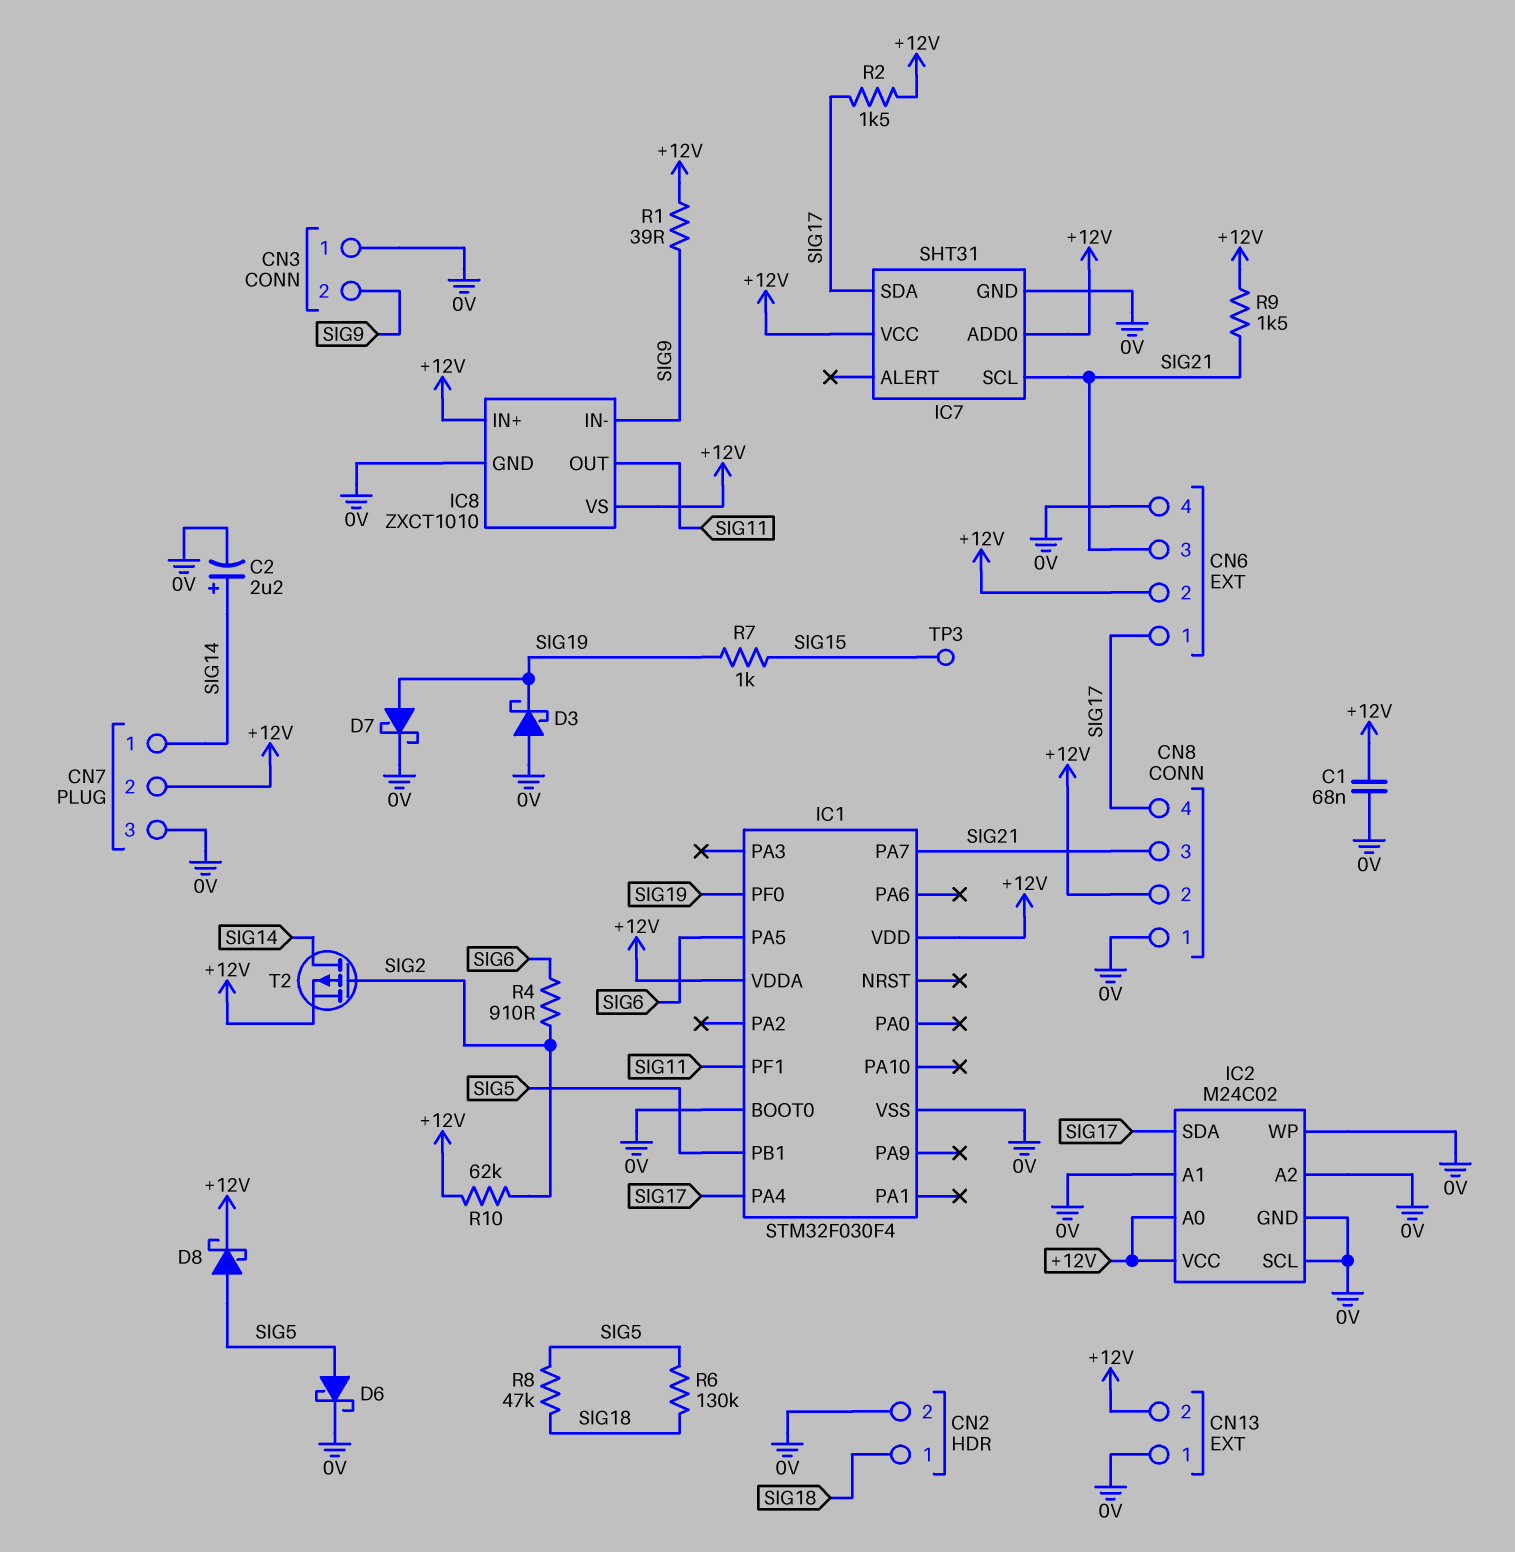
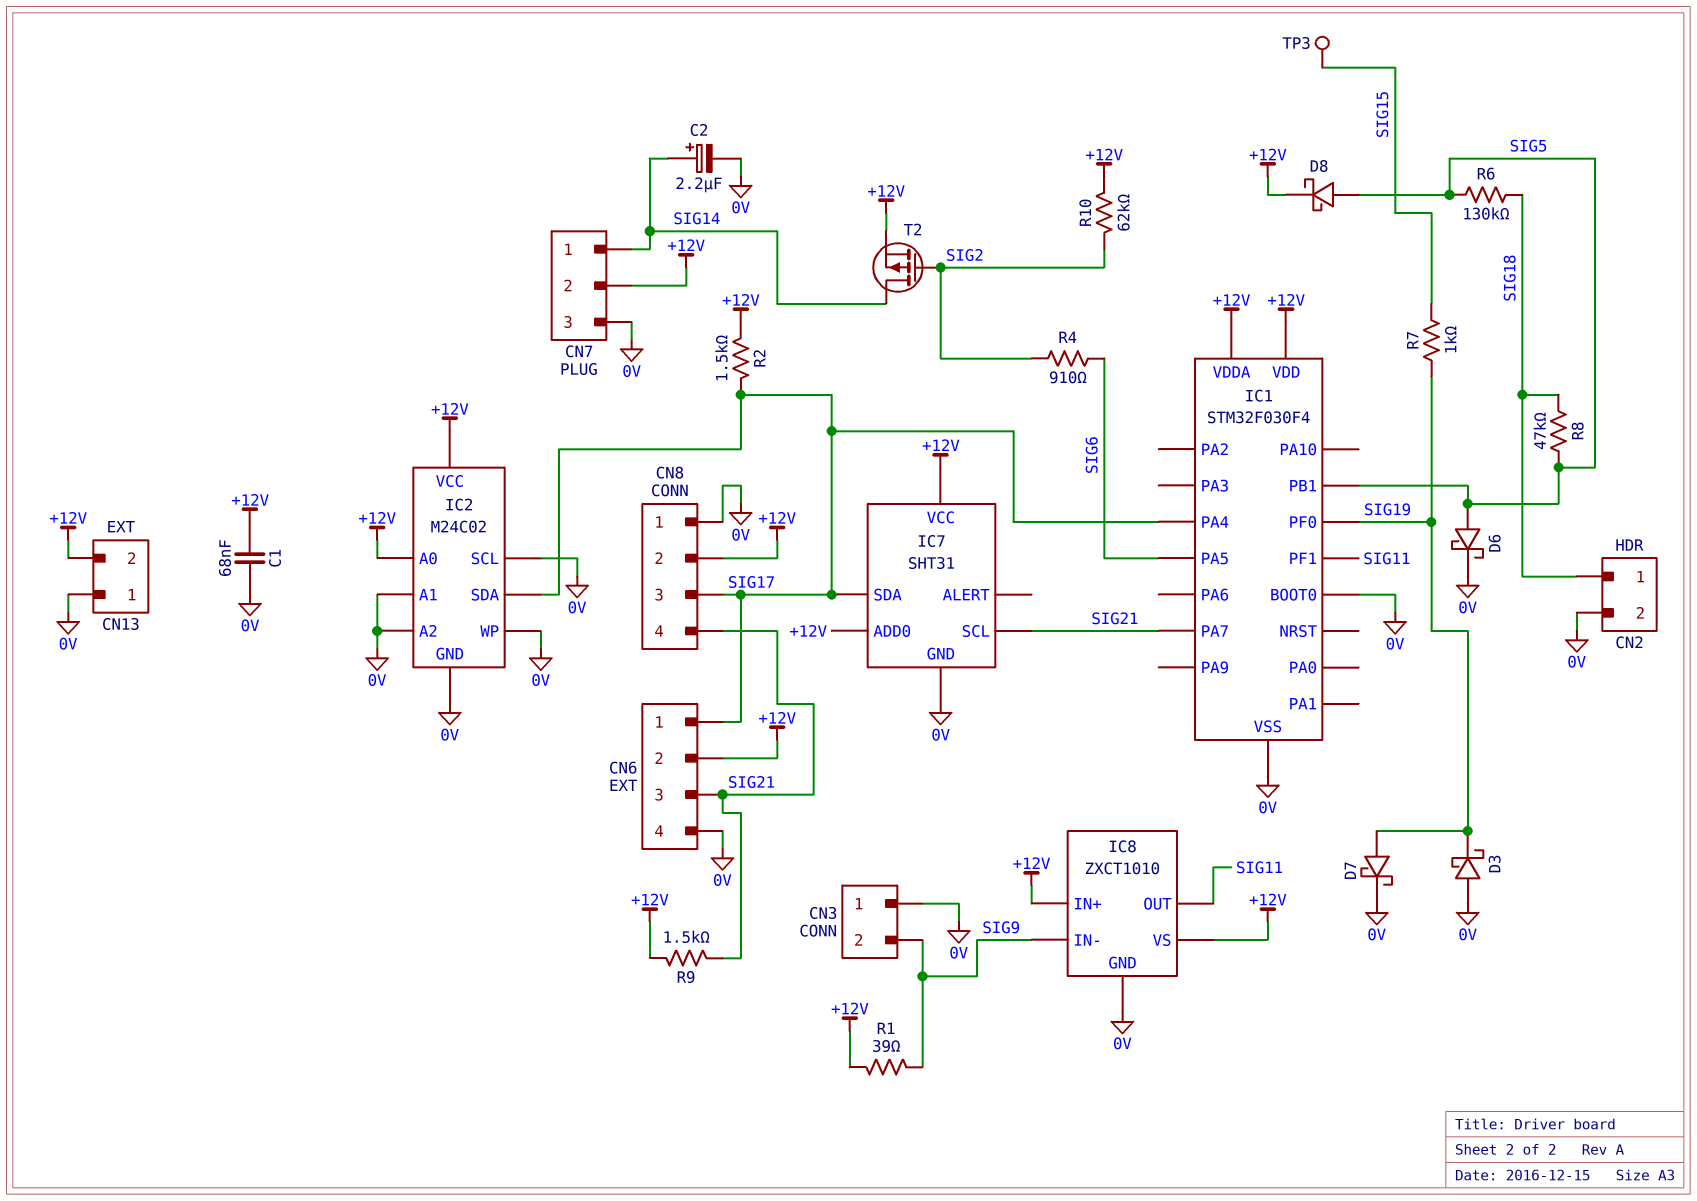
CN8 pin 3: SIG21 -> SIG17
CN8 pin 4: SIG17 -> SIG21

